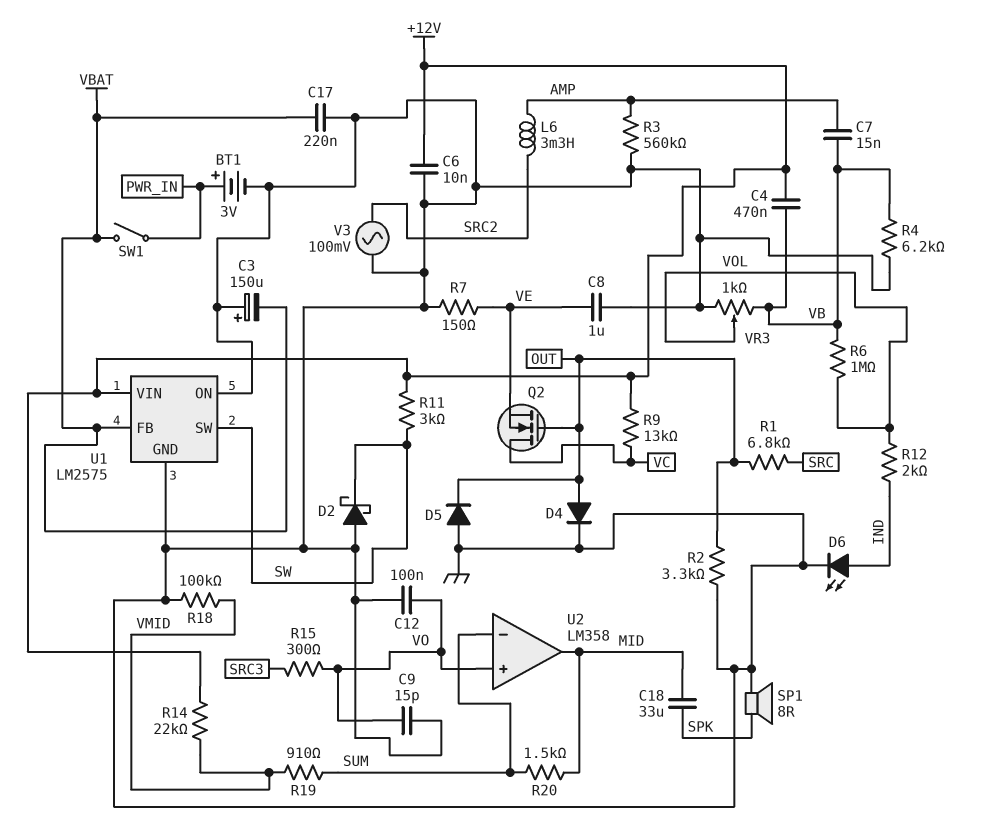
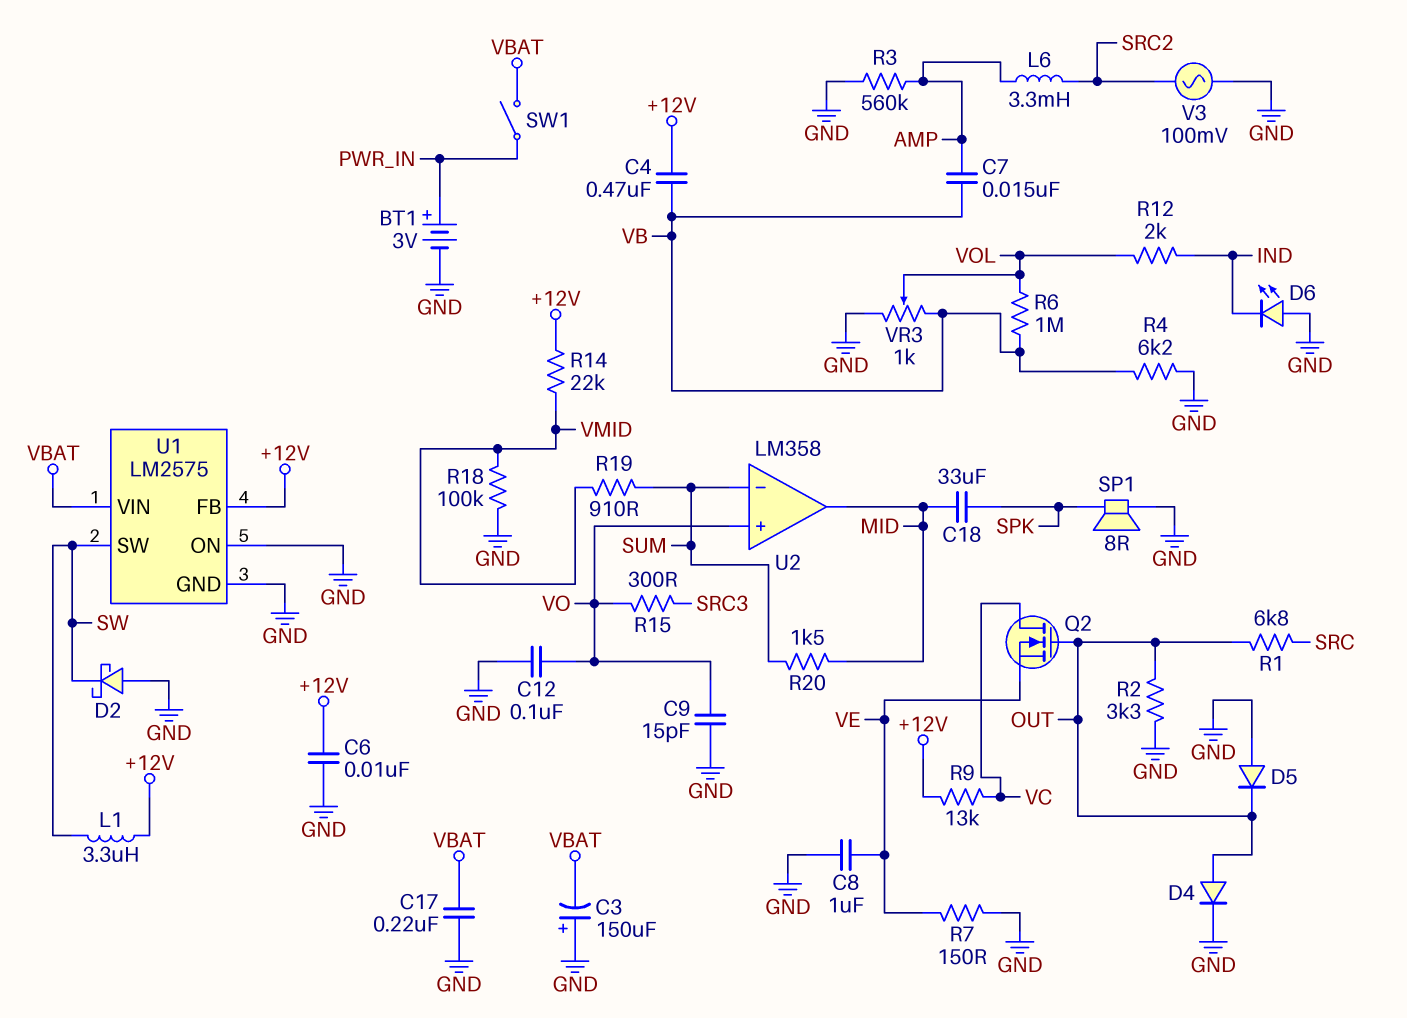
D6: LED (A IND, K GND) -> LED (A GND, K IND)
L1: none -> 3.3uH (+12V, SW)
R11: 3k (+12V, SW) -> none
U1 pin FB: VBAT -> +12V
U1 pin VIN: +12V -> VBAT

